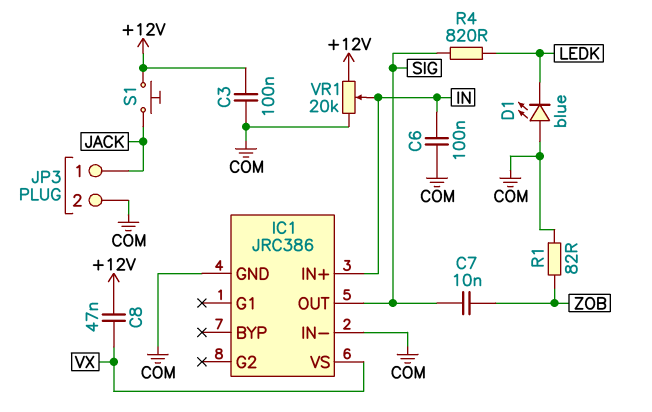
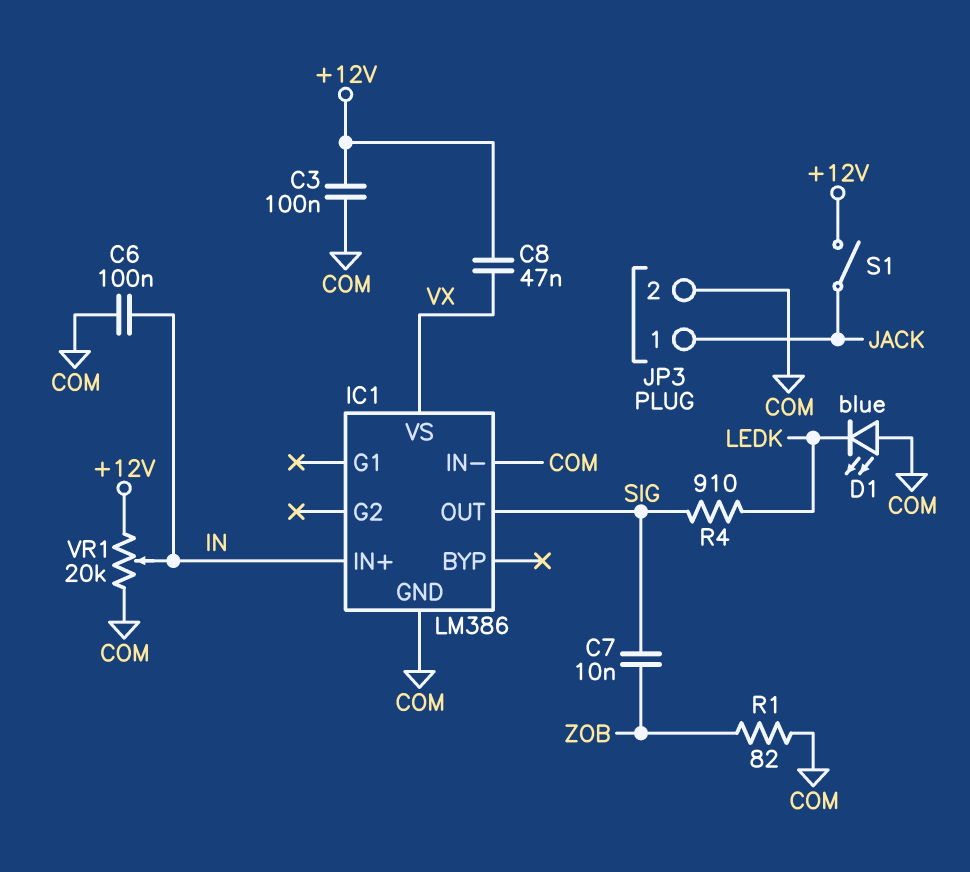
IC1: JRC386 -> LM386
R4: 820 (LEDK, SIG) -> 910 (LEDK, SIG)
S1: button (+12V, JACK) -> switch (+12V, JACK)

